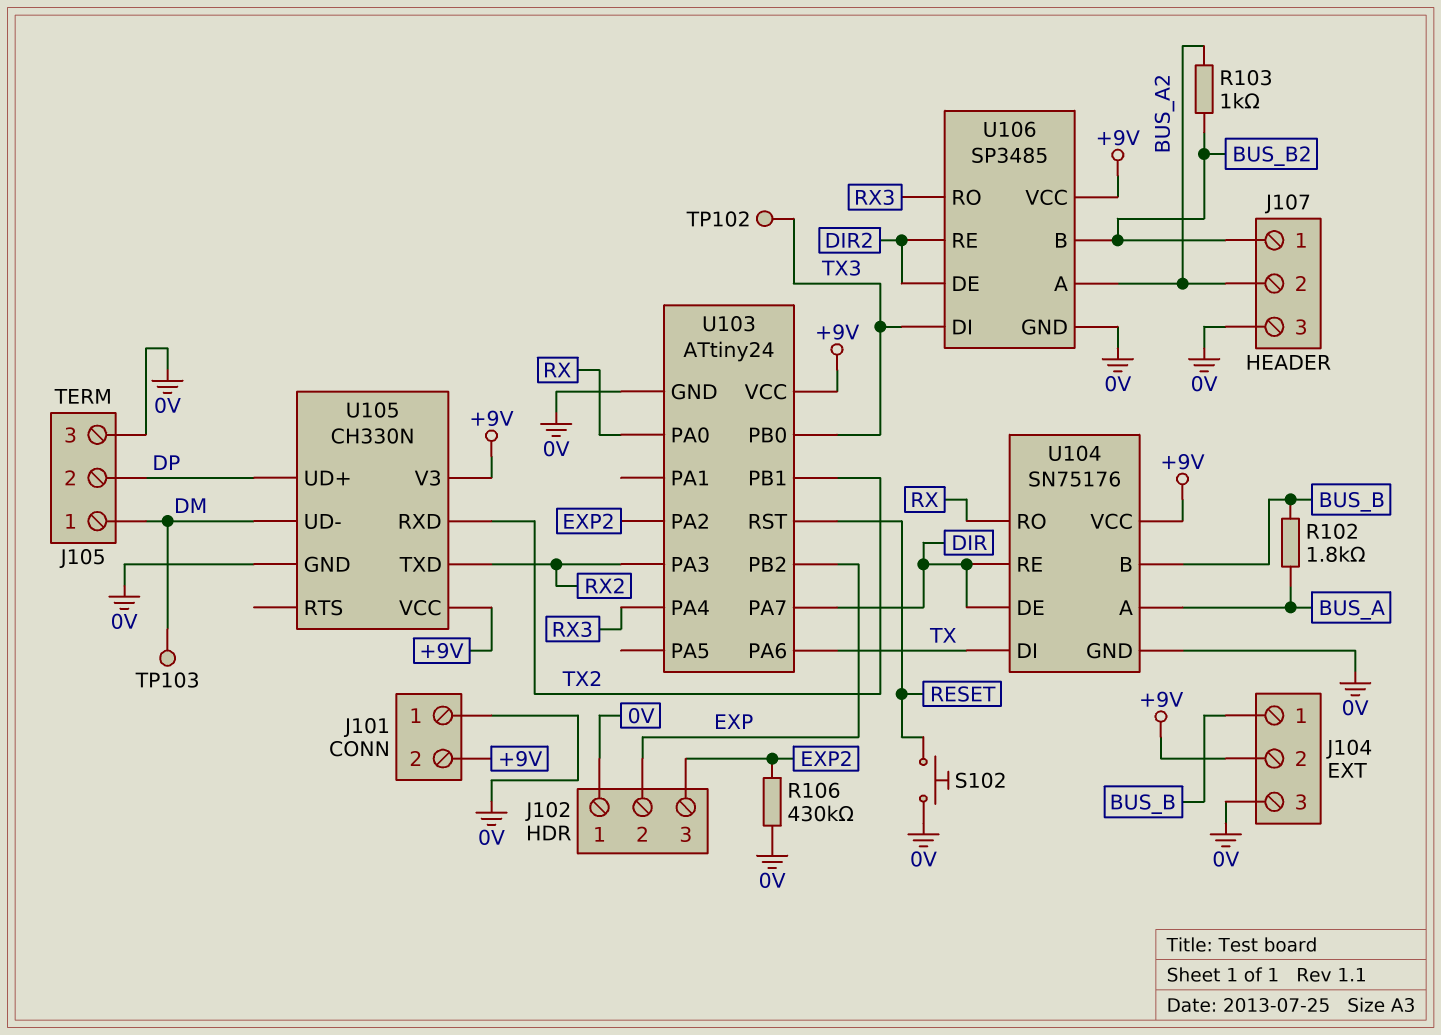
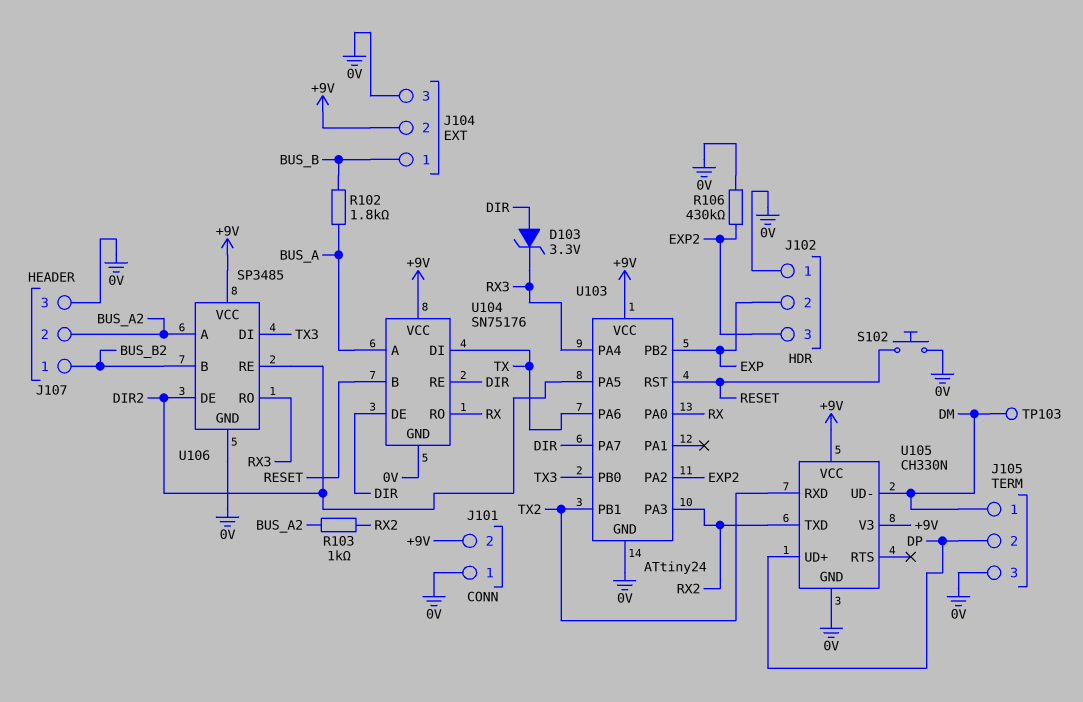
D103: none -> zener 3.3V (A DIR, K RX3)
R103: 1k (BUS_A2, BUS_B2) -> 1k (BUS_A2, RX2)
TP102: test point (TX3) -> none
U103 pin PA5: none -> DIR2
U104 pin B: BUS_B -> RESET

